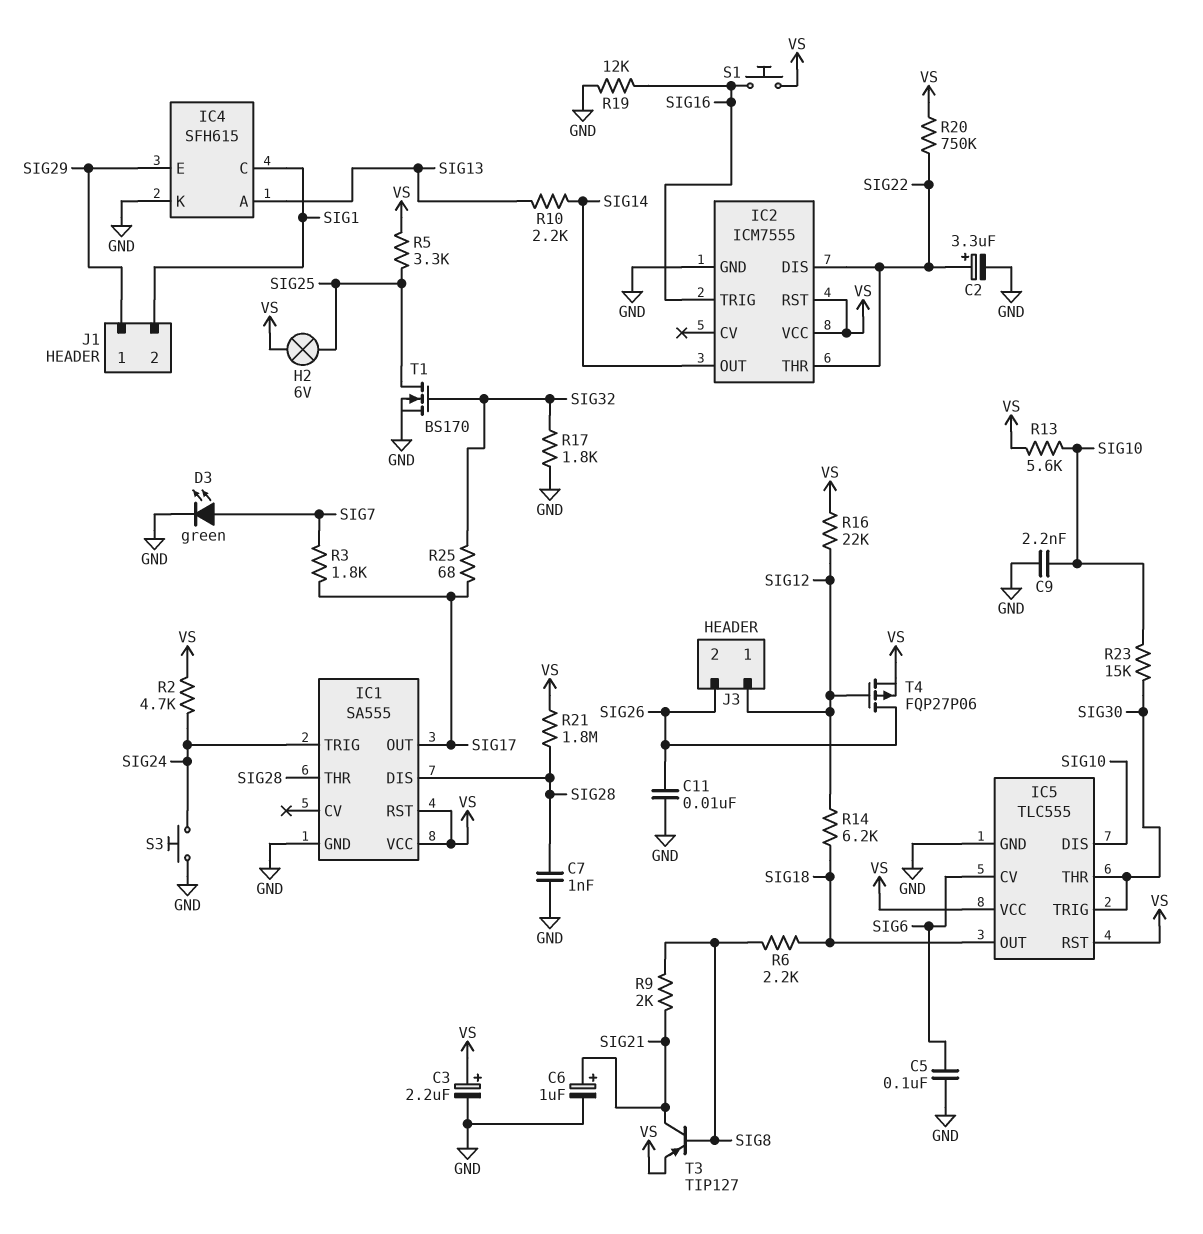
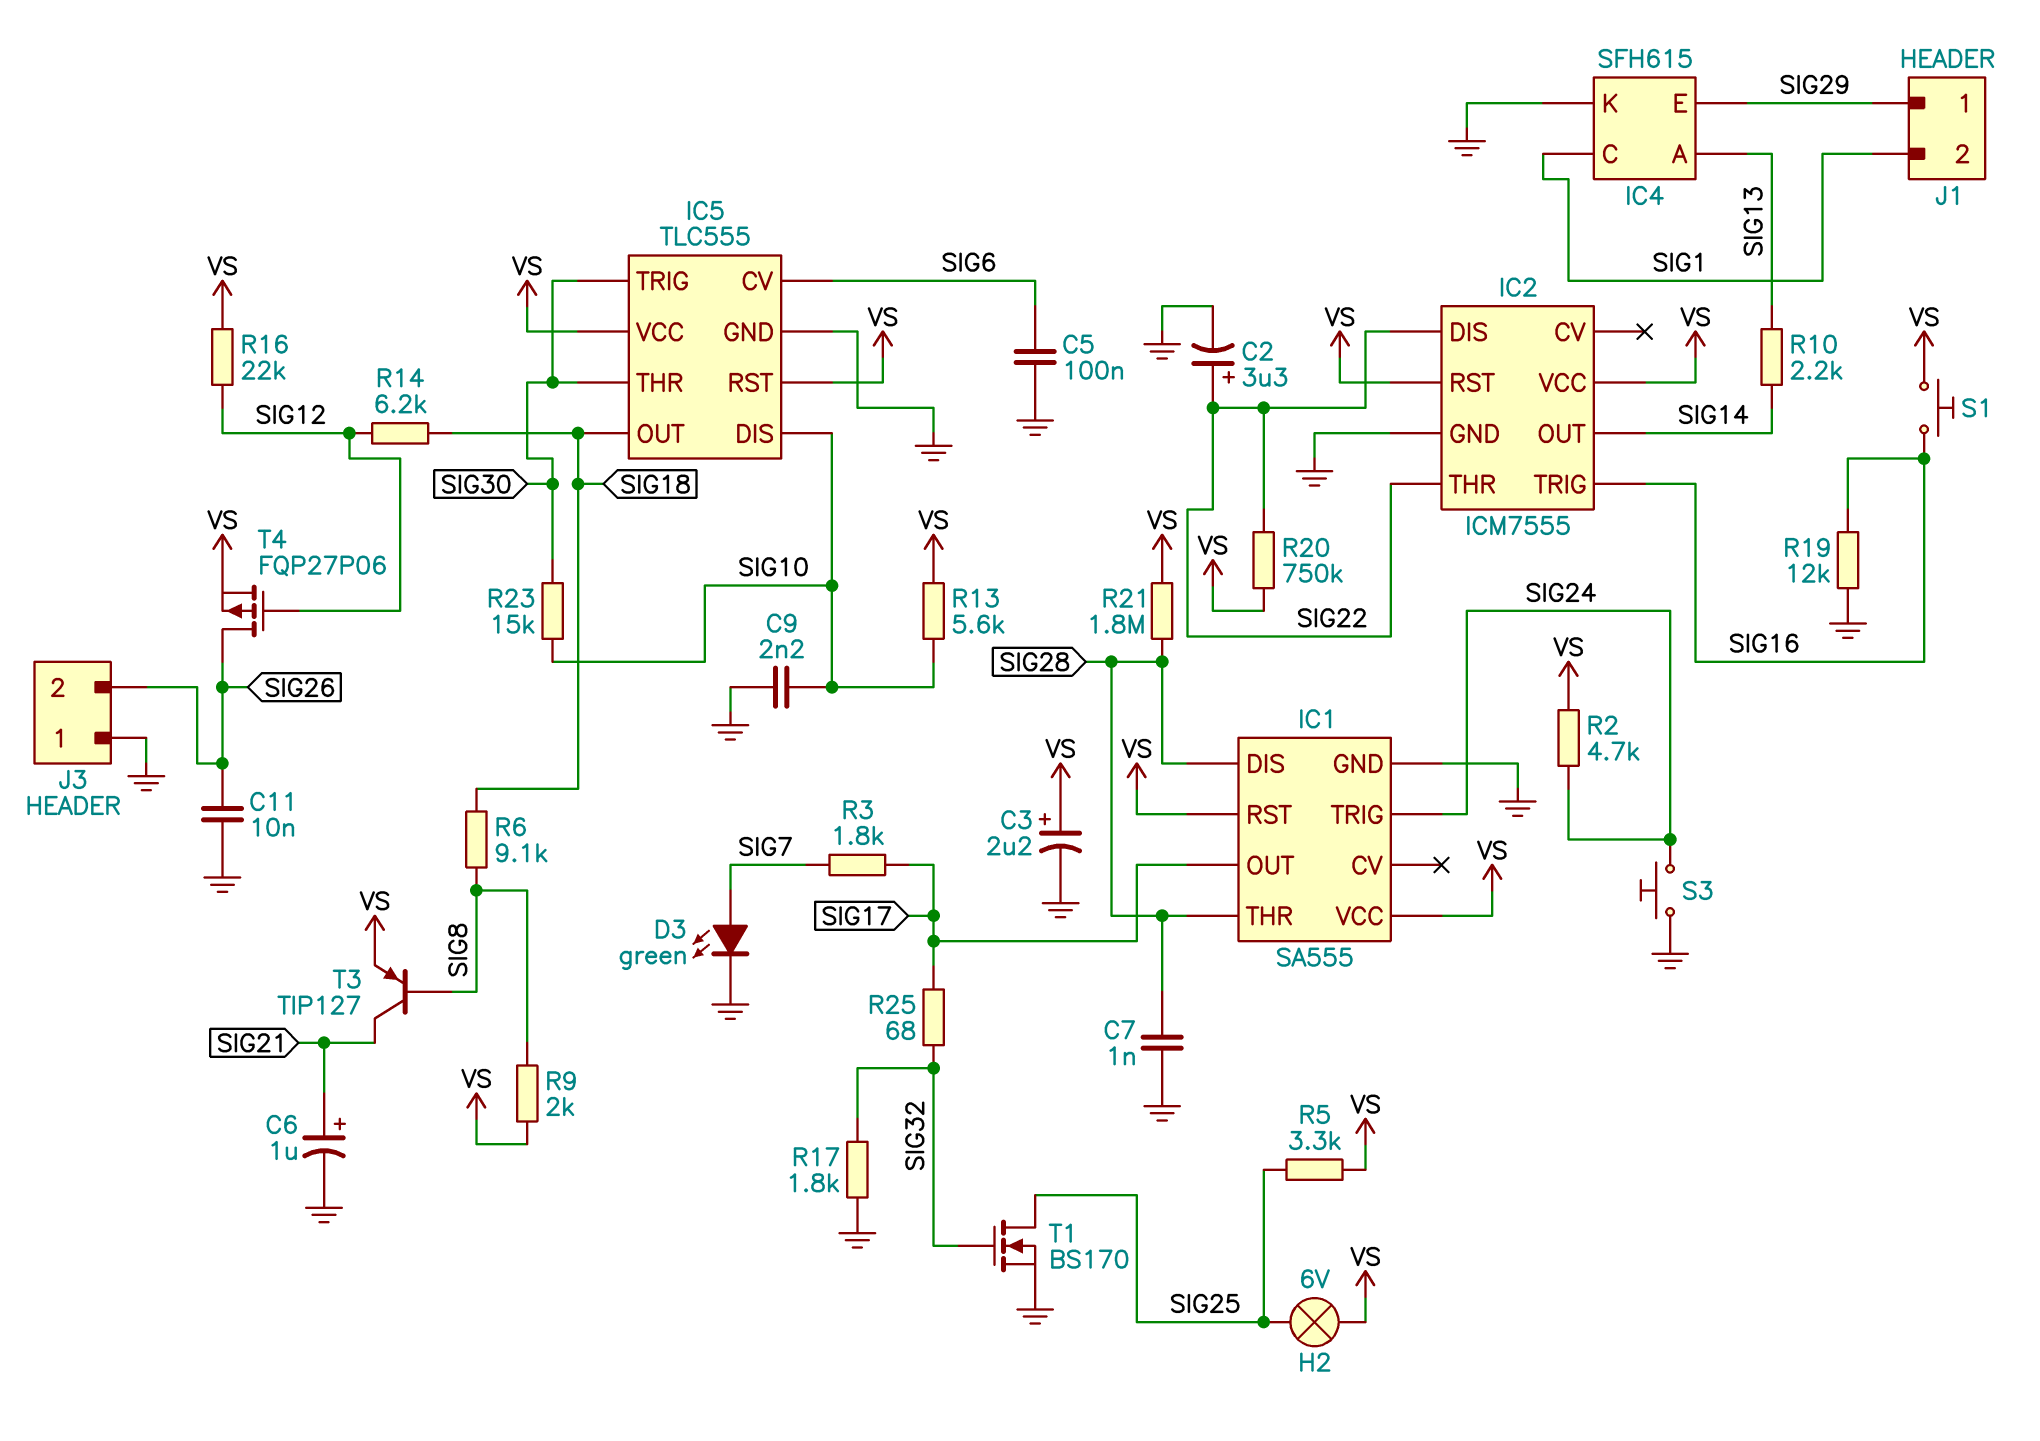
J3 pin 1: SIG12 -> GND
R6: 2.2k (SIG8, SIG18) -> 9.1k (SIG8, SIG18)
R9: 2k (SIG8, SIG21) -> 2k (SIG8, VS)

